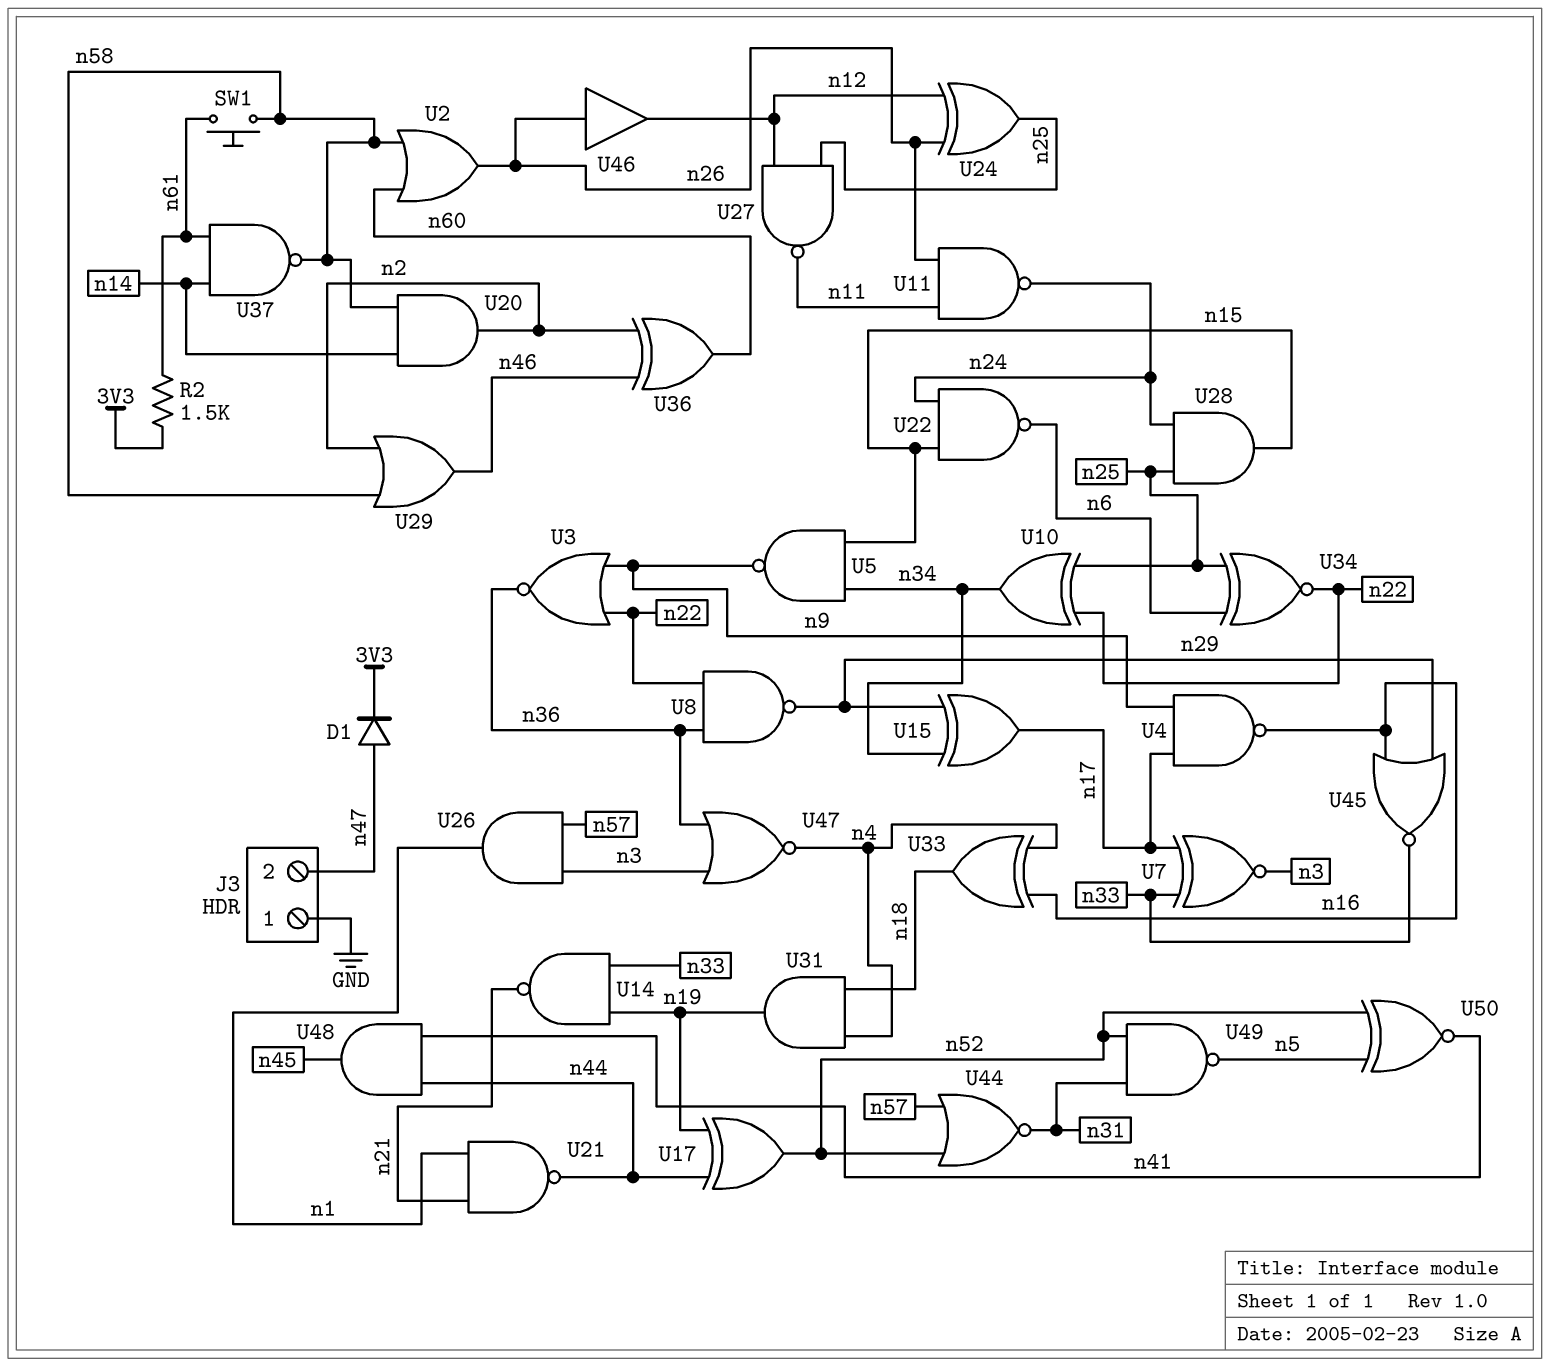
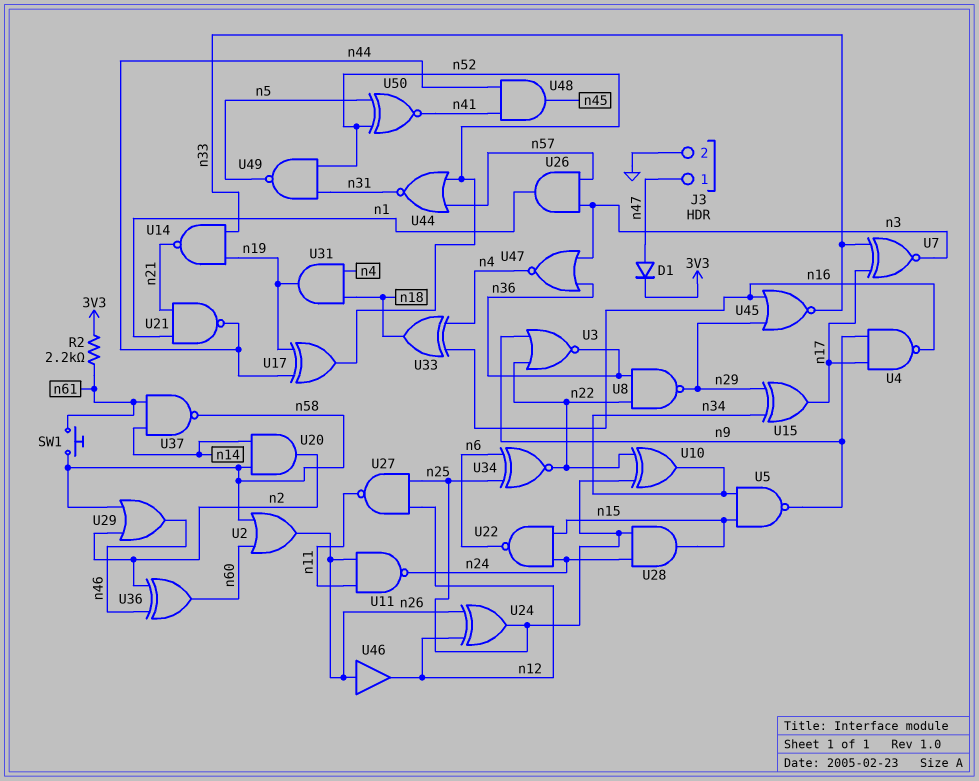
J3 pin 1: GND -> n47
J3 pin 2: n47 -> GND
R2: 1.5k (3V3, n61) -> 2.2k (3V3, n61)

